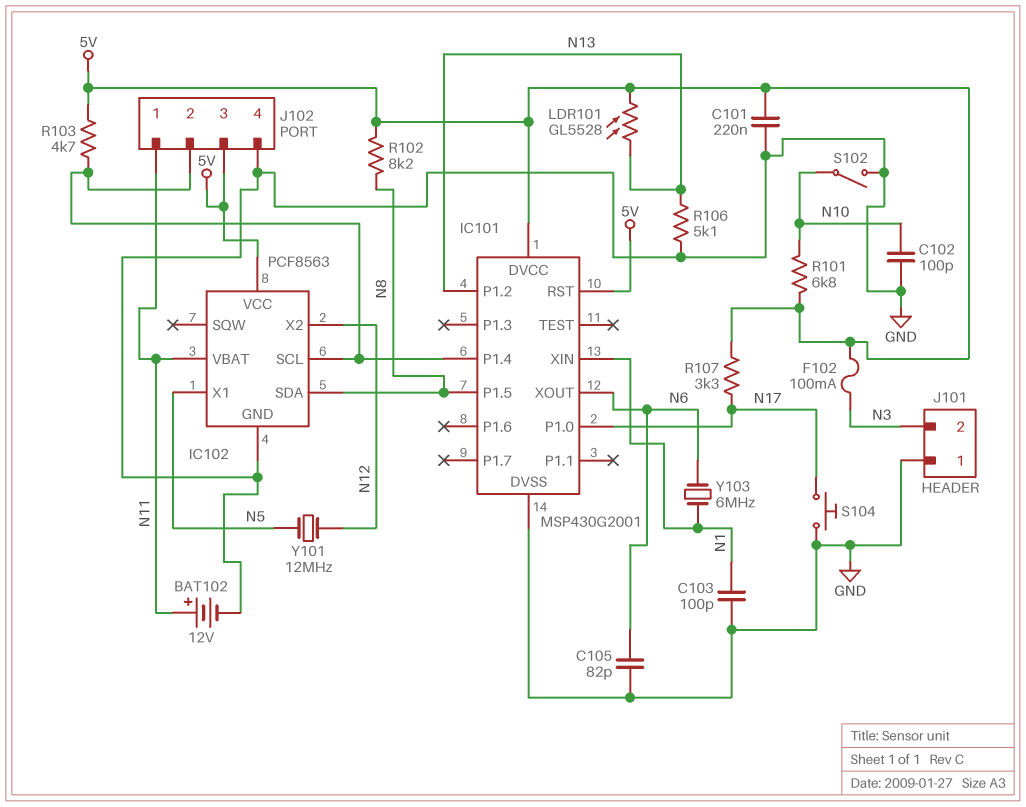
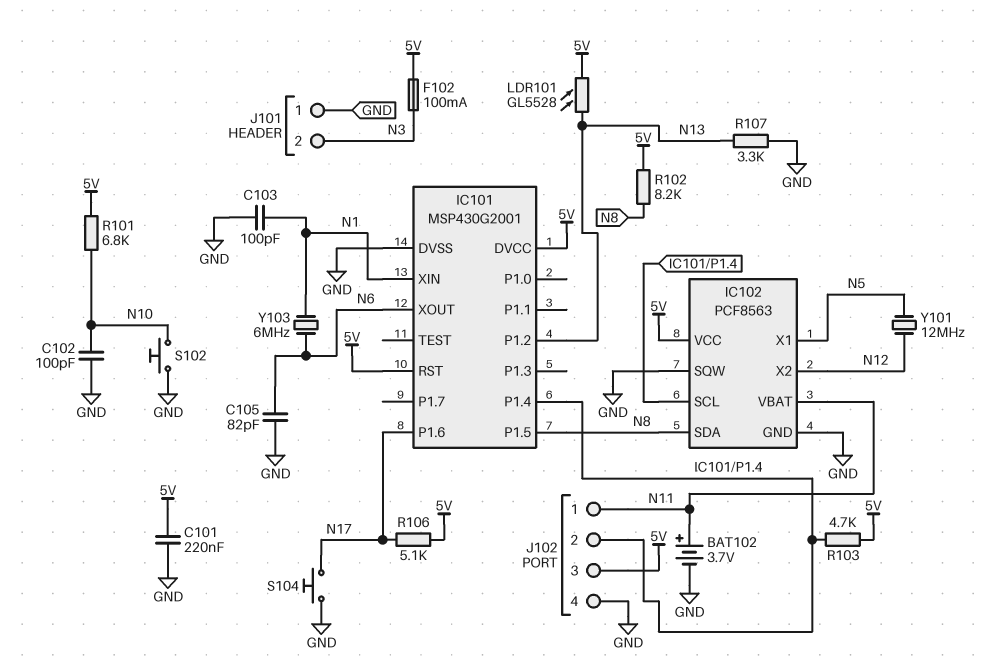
BAT102: 12V (plus N11, minus GND) -> 3.7V (plus N11, minus GND)
IC101 pin P1.0: N17 -> none
IC101 pin P1.6: none -> N17
IC102 pin SQW: none -> GND
R106: 5.1k (GND, N13) -> 5.1k (5V, N17)
R107: 3.3k (5V, N17) -> 3.3k (GND, N13)
S102: switch (GND, N10) -> button (GND, N10)

